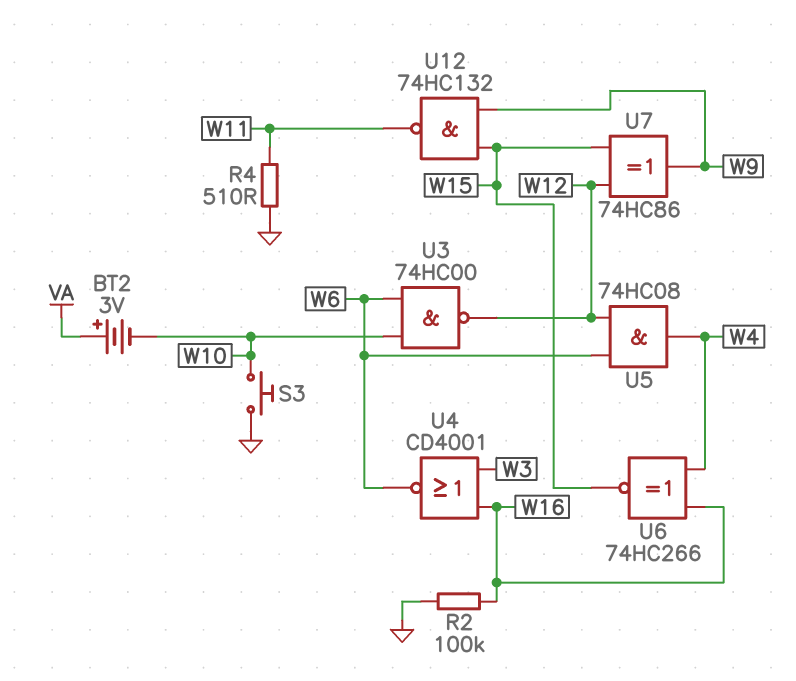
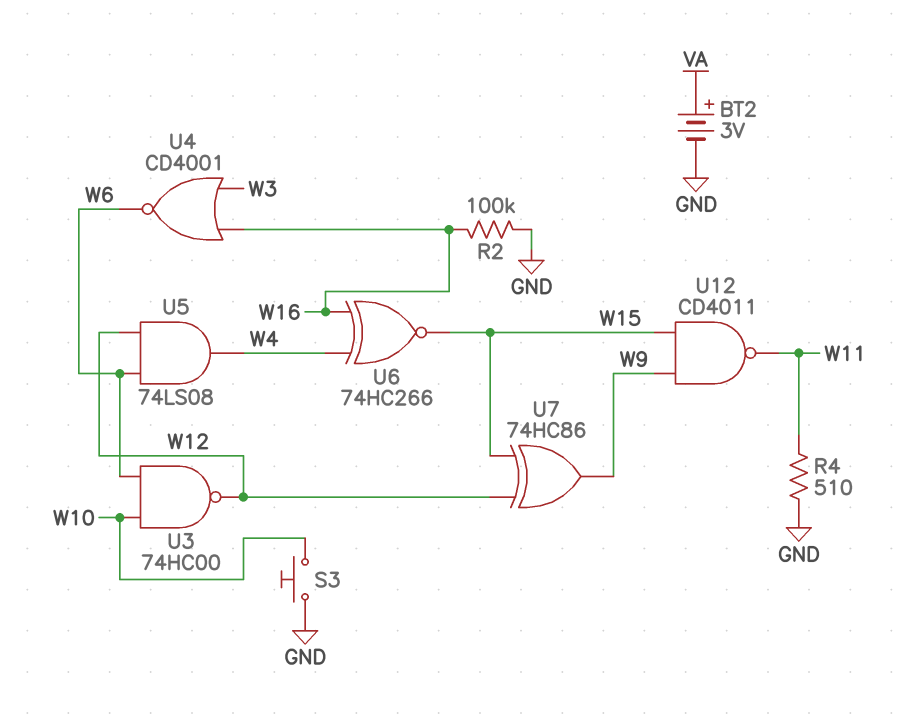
BT2: 3V (plus VA, minus W10) -> 3V (plus VA, minus GND)
U5: AND 74HC08 (in W6, in W12, out W4) -> AND 74LS08 (in W6, in W12, out W4)
U12: NAND 74HC132 (in W9, in W15, out W11) -> NAND CD4011 (in W9, in W15, out W11)

